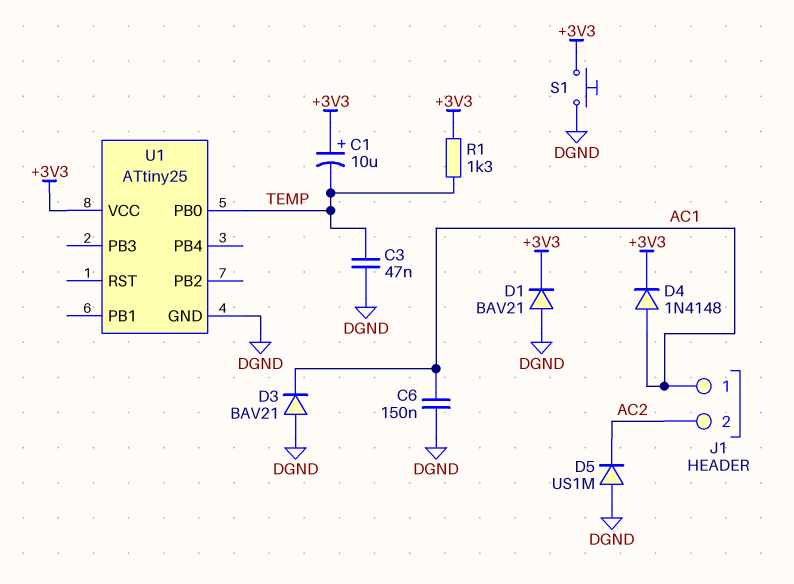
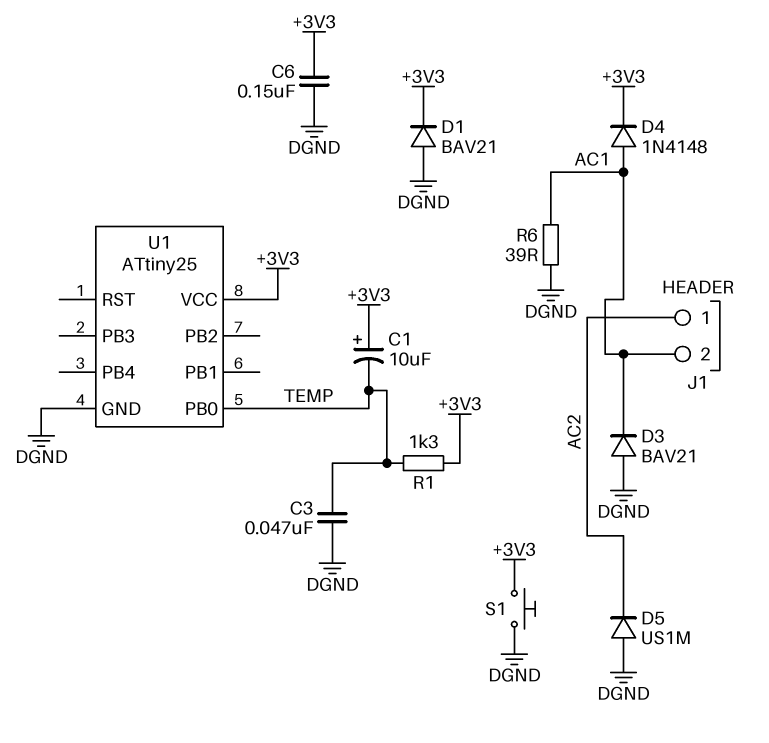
C6: 150nF (AC1, DGND) -> 150nF (+3V3, DGND)
J1 pin 1: AC1 -> AC2
J1 pin 2: AC2 -> AC1
R6: none -> 39 (AC1, DGND)

